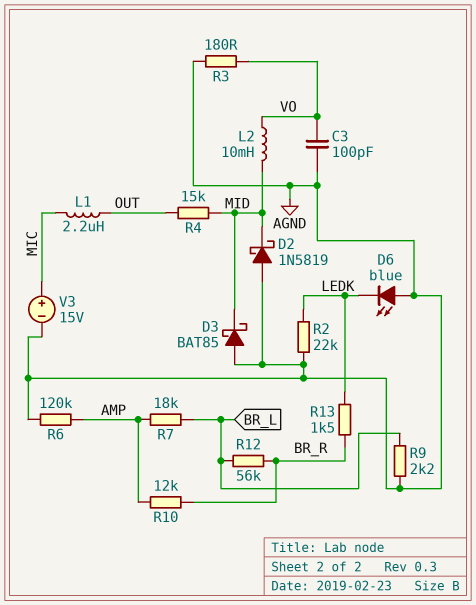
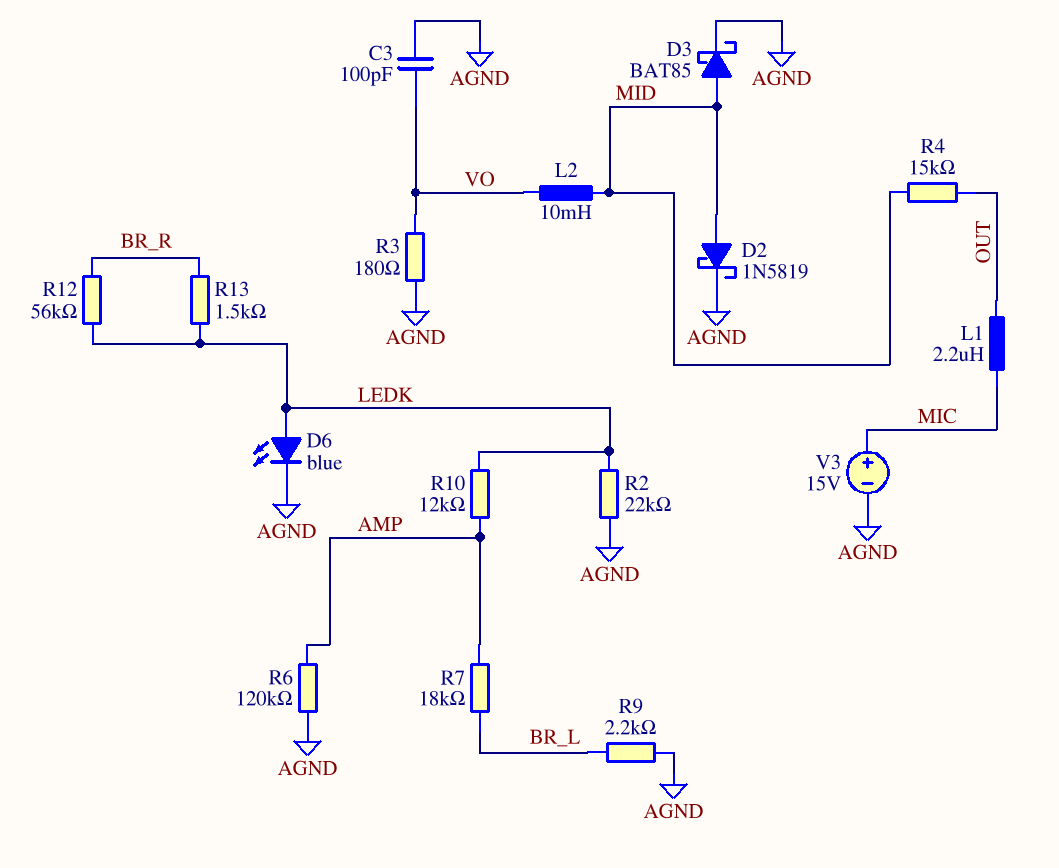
D2: schottky 1N5819 (A AGND, K MID) -> schottky 1N5819 (A MID, K AGND)
D3: schottky BAT85 (A AGND, K MID) -> schottky BAT85 (A MID, K AGND)
D6: LED blue (A AGND, K LEDK) -> LED blue (A LEDK, K AGND)
R10: 12k (AMP, BR_R) -> 12k (AMP, LEDK)
R12: 56k (BR_L, BR_R) -> 56k (BR_R, LEDK)

